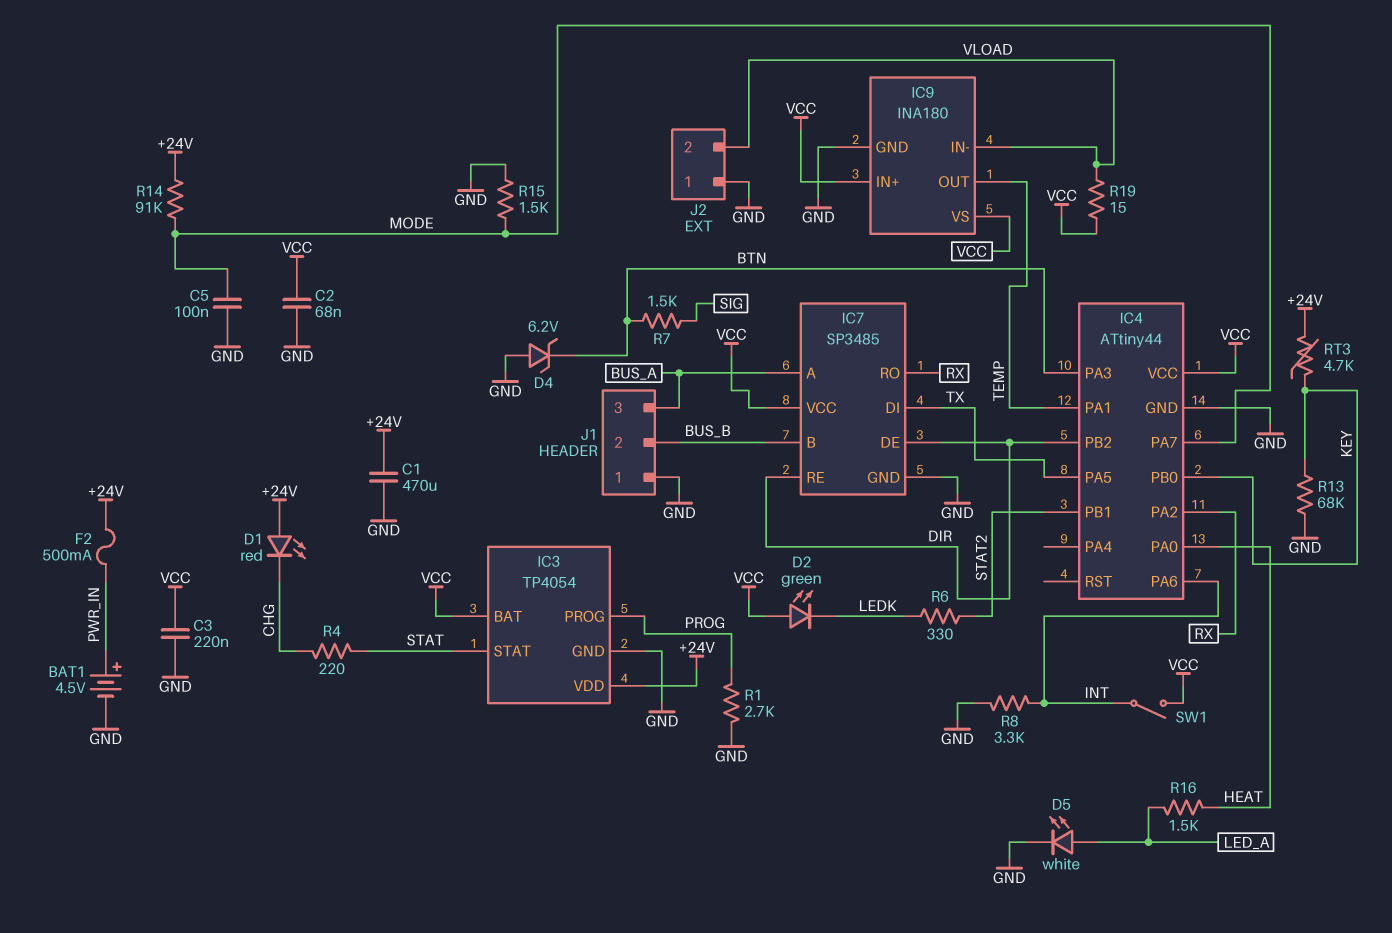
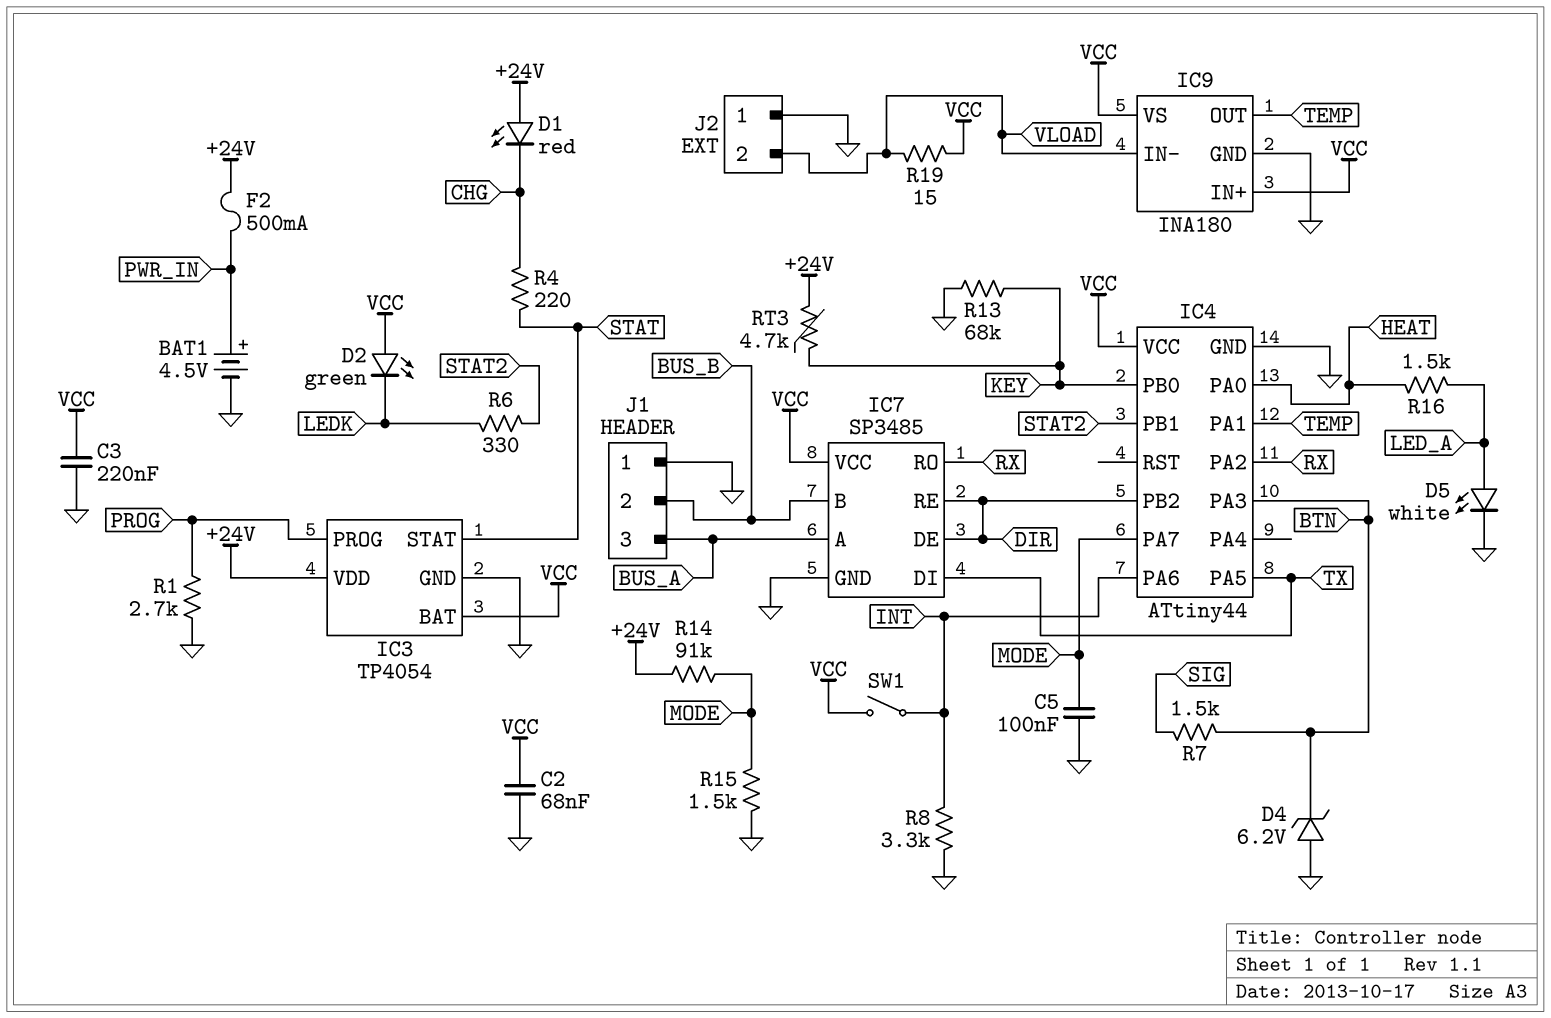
C1: 470uF (+24V, GND) -> none

